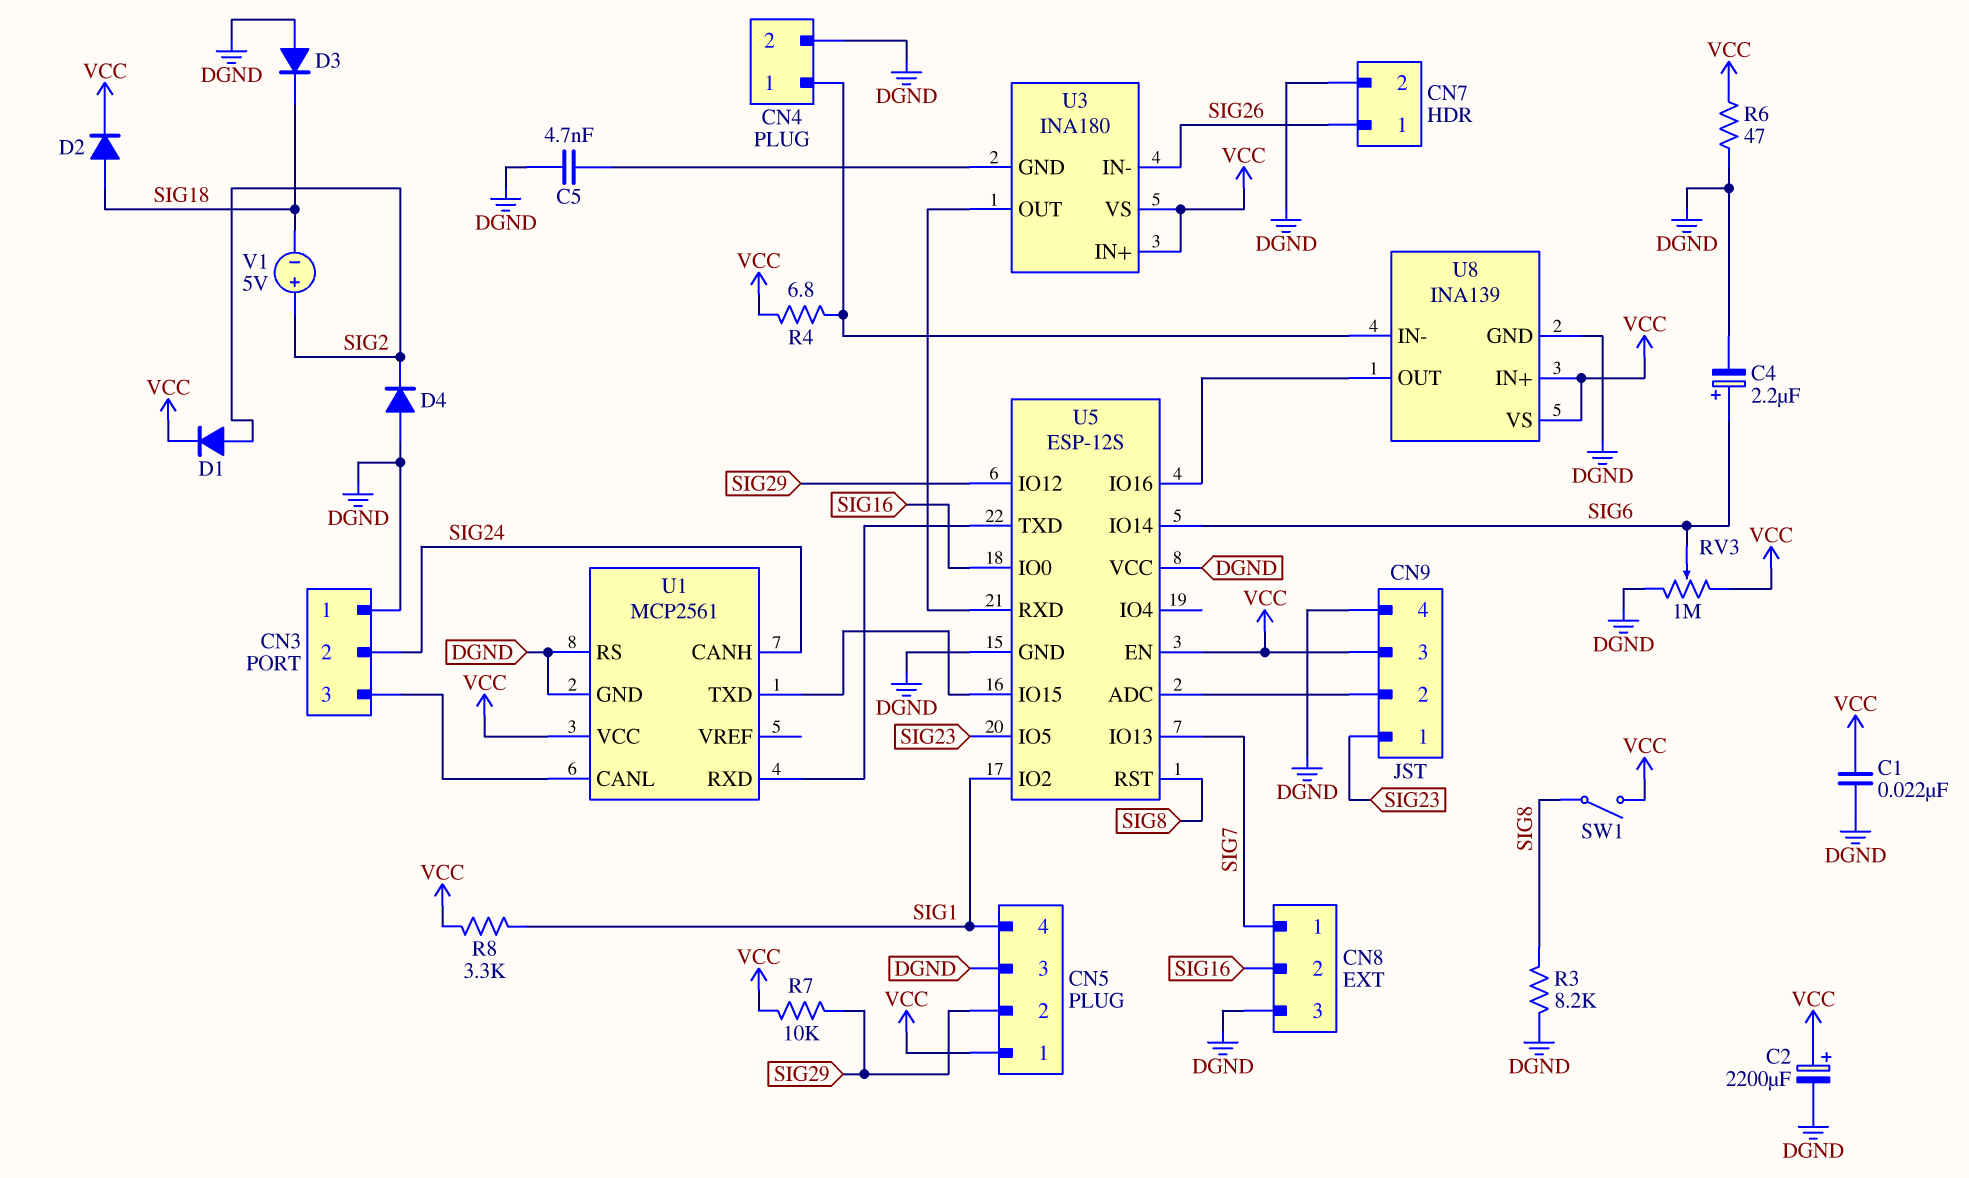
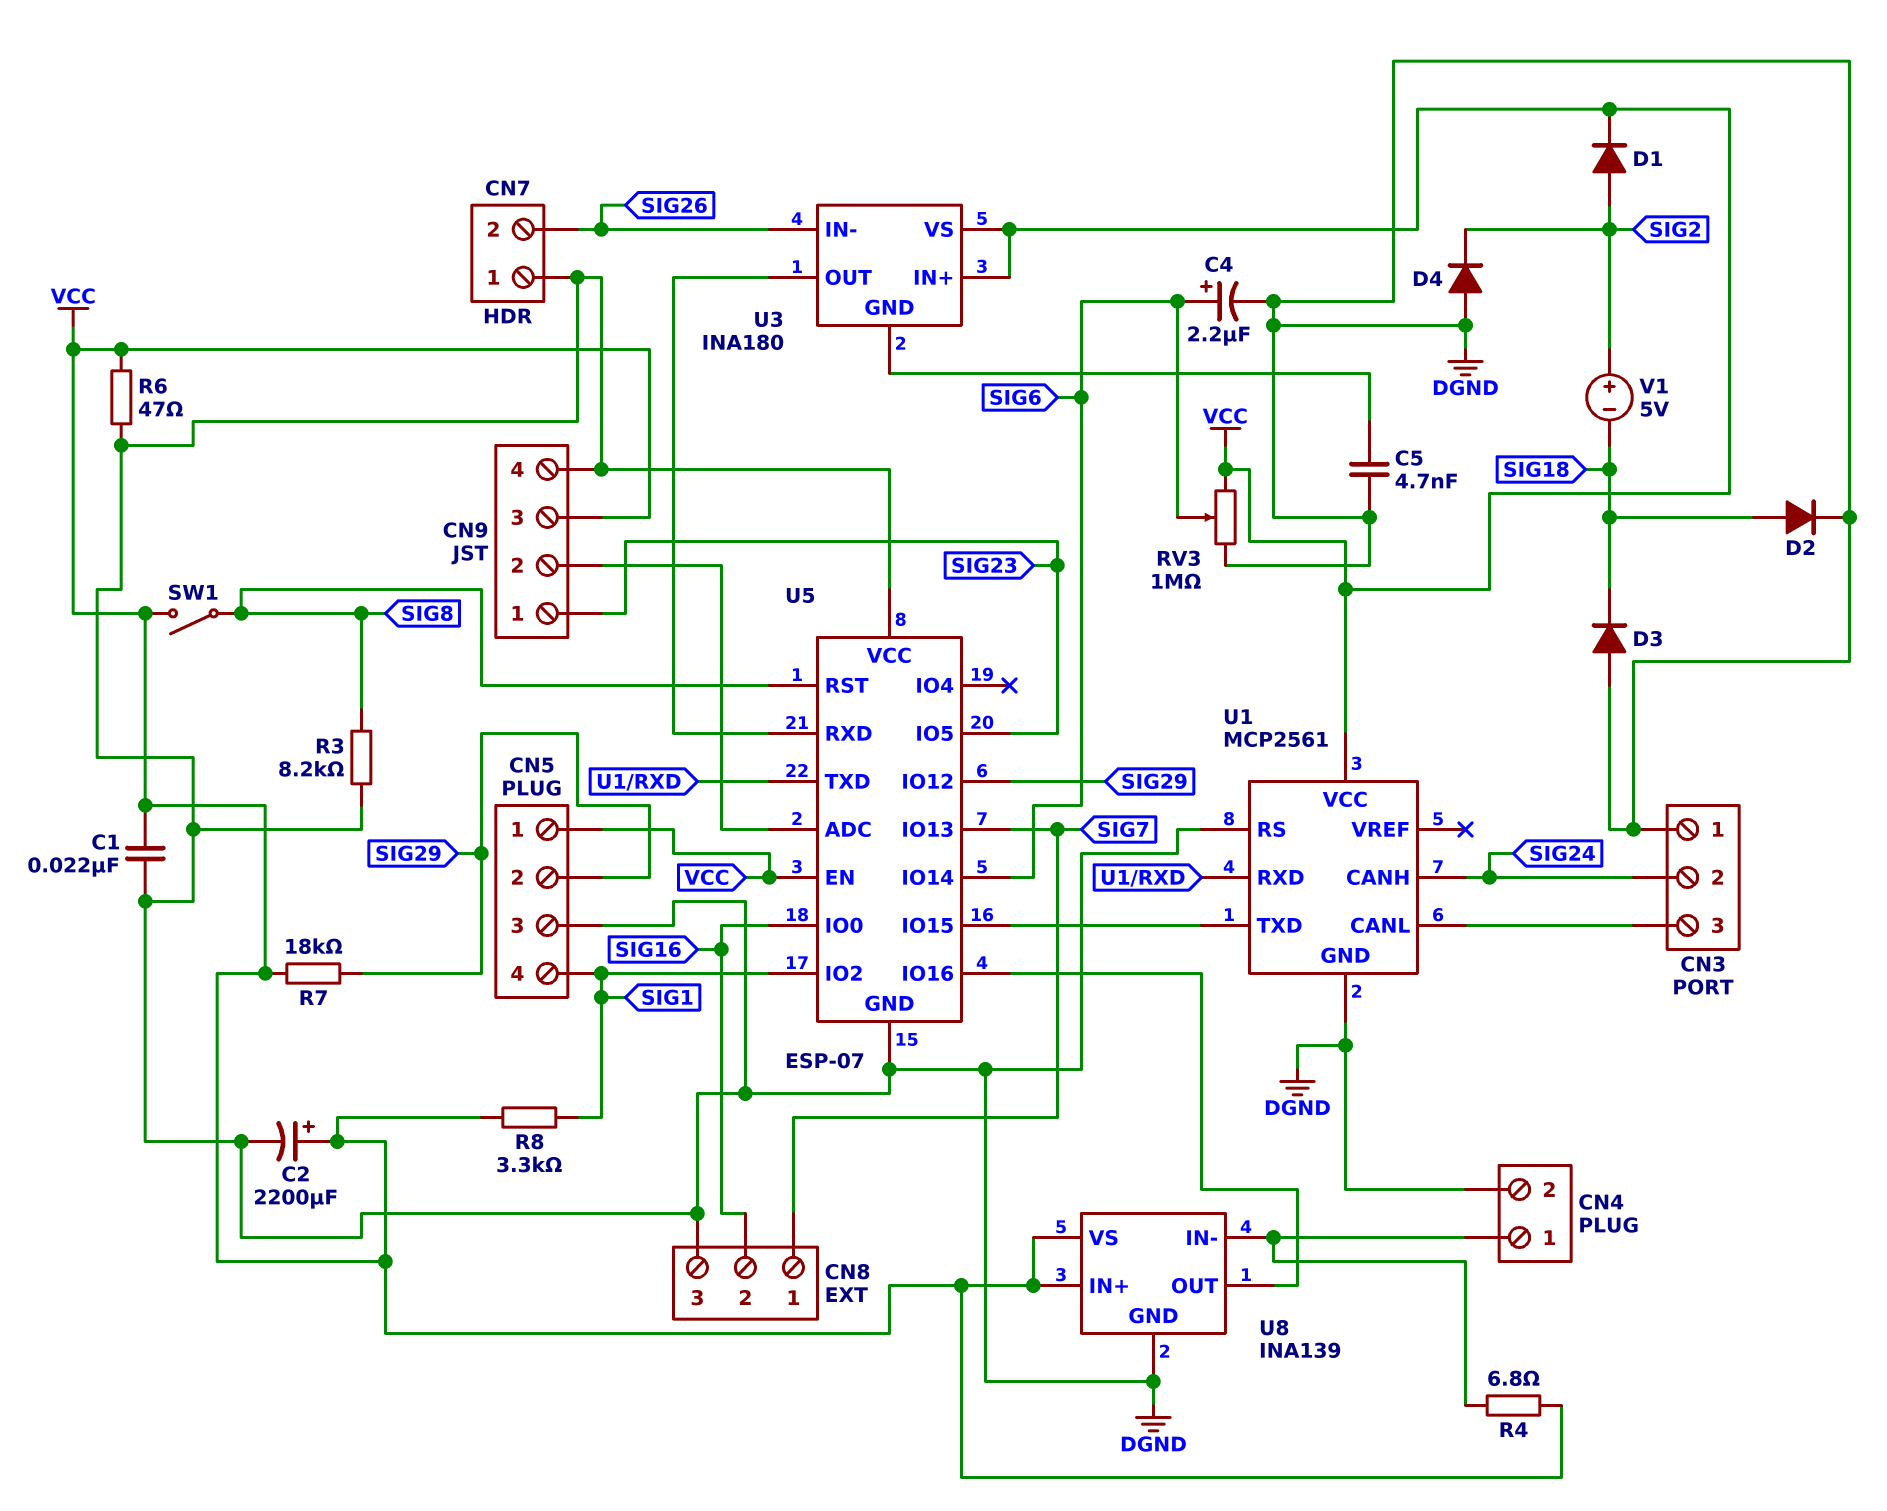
CN7 pin 1: SIG26 -> DGND
CN7 pin 2: DGND -> SIG26
D2: diode (A SIG18, K VCC) -> diode (A SIG18, K DGND)
R7: 10k (SIG29, VCC) -> 18k (SIG29, VCC)
U5: ESP-12S -> ESP-07

